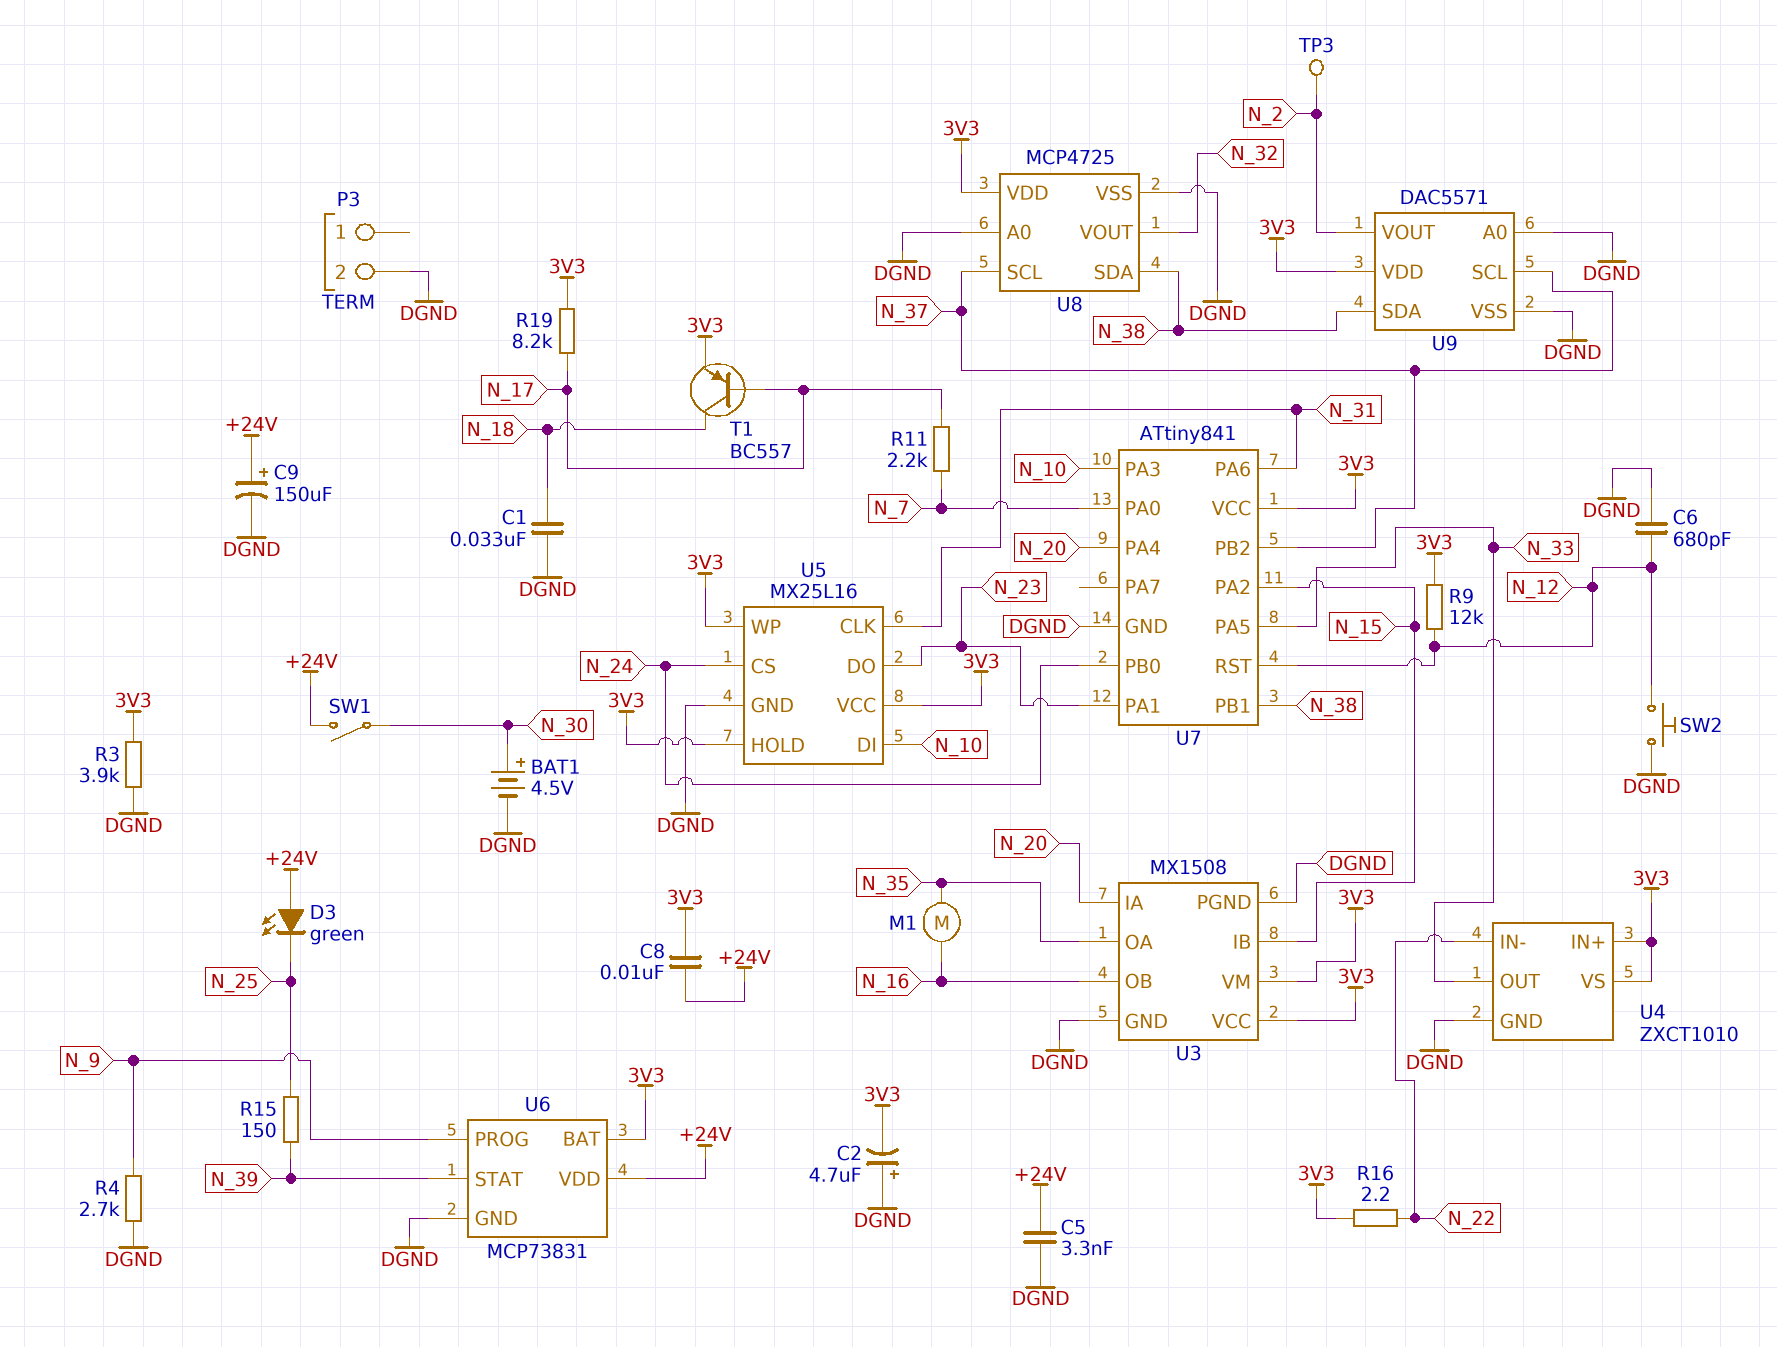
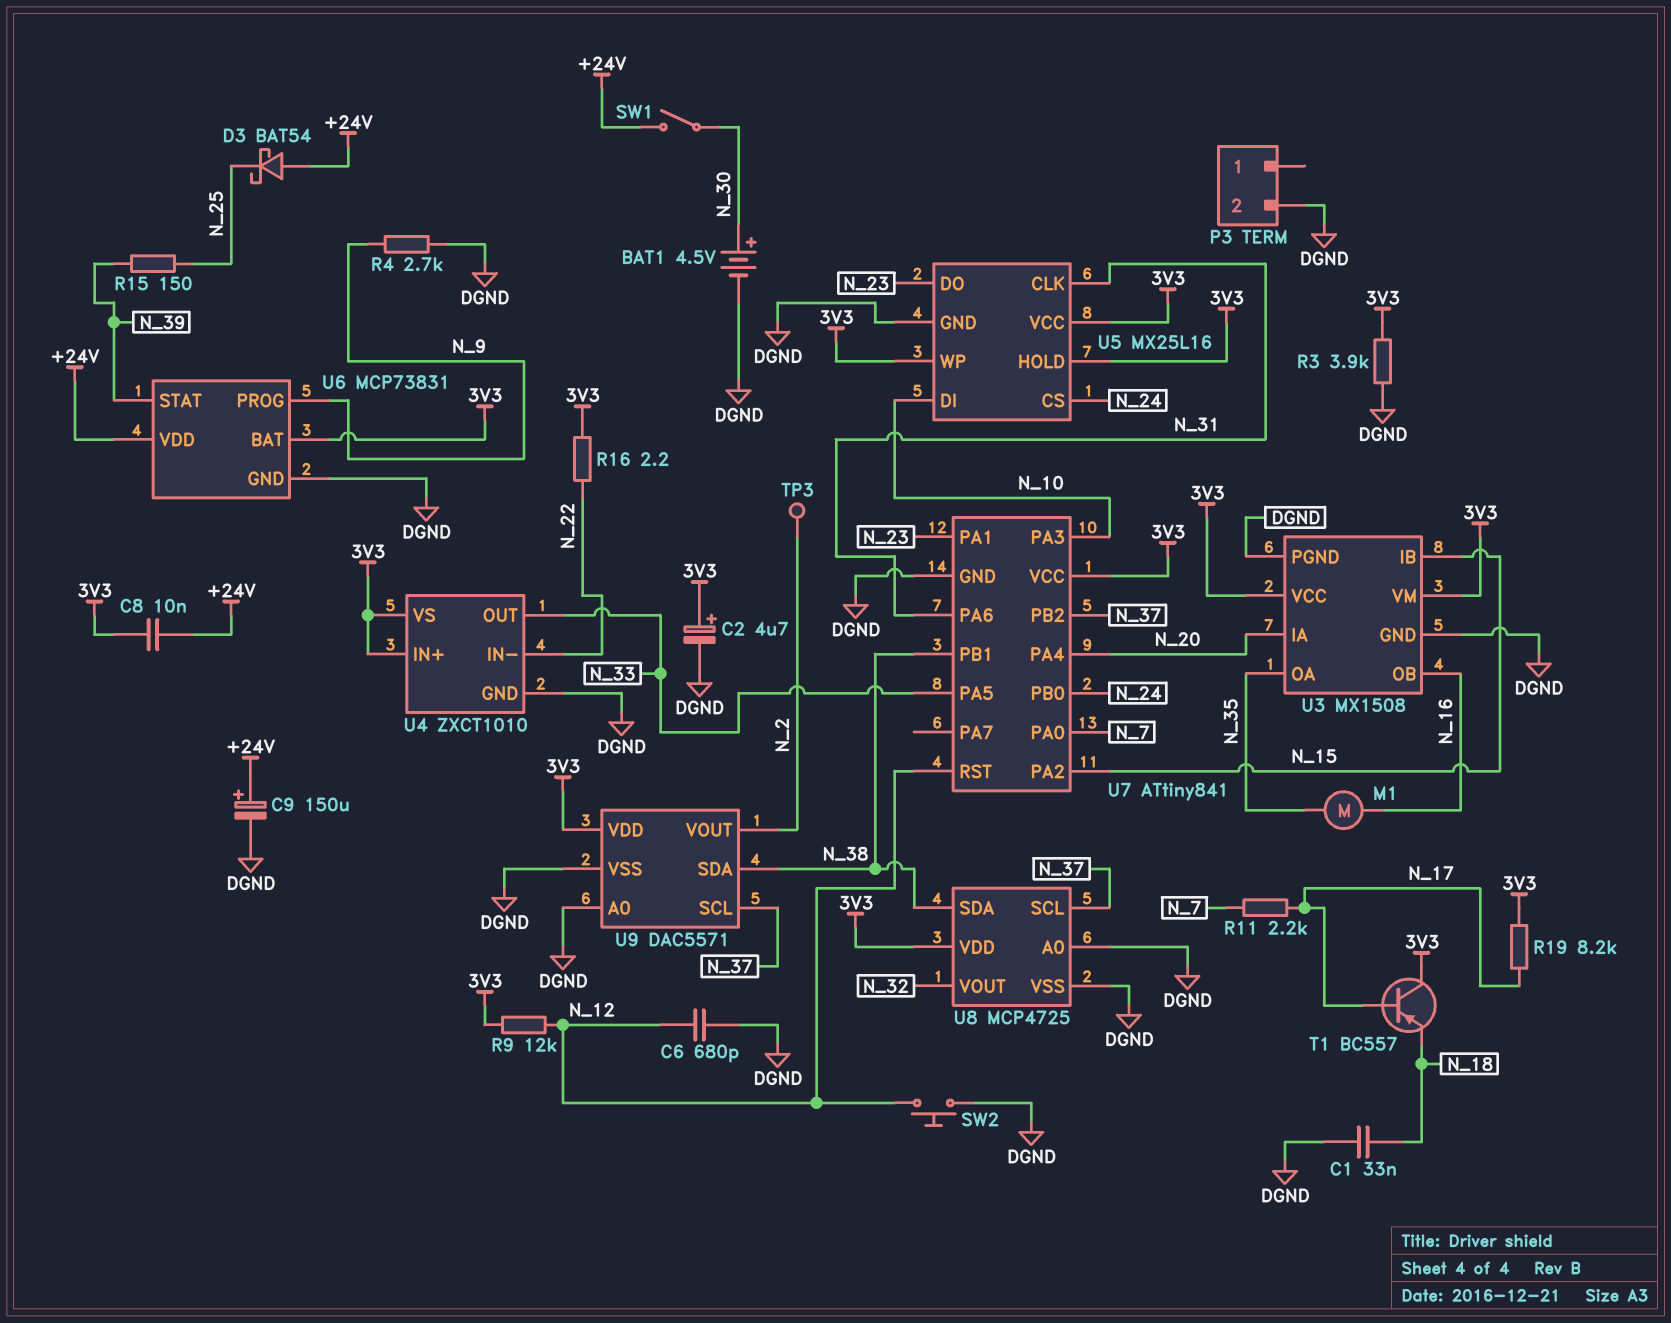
C2: 4.7uF (plus DGND, minus 3V3) -> 4.7uF (plus 3V3, minus DGND)
C5: 3.3nF (+24V, DGND) -> none
D3: LED green (A +24V, K N_25) -> schottky BAT54 (A +24V, K N_25)
T1: PNP BC557 (B N_17, C N_18, E 3V3) -> PNP BC557 (B N_17, C 3V3, E N_18)

